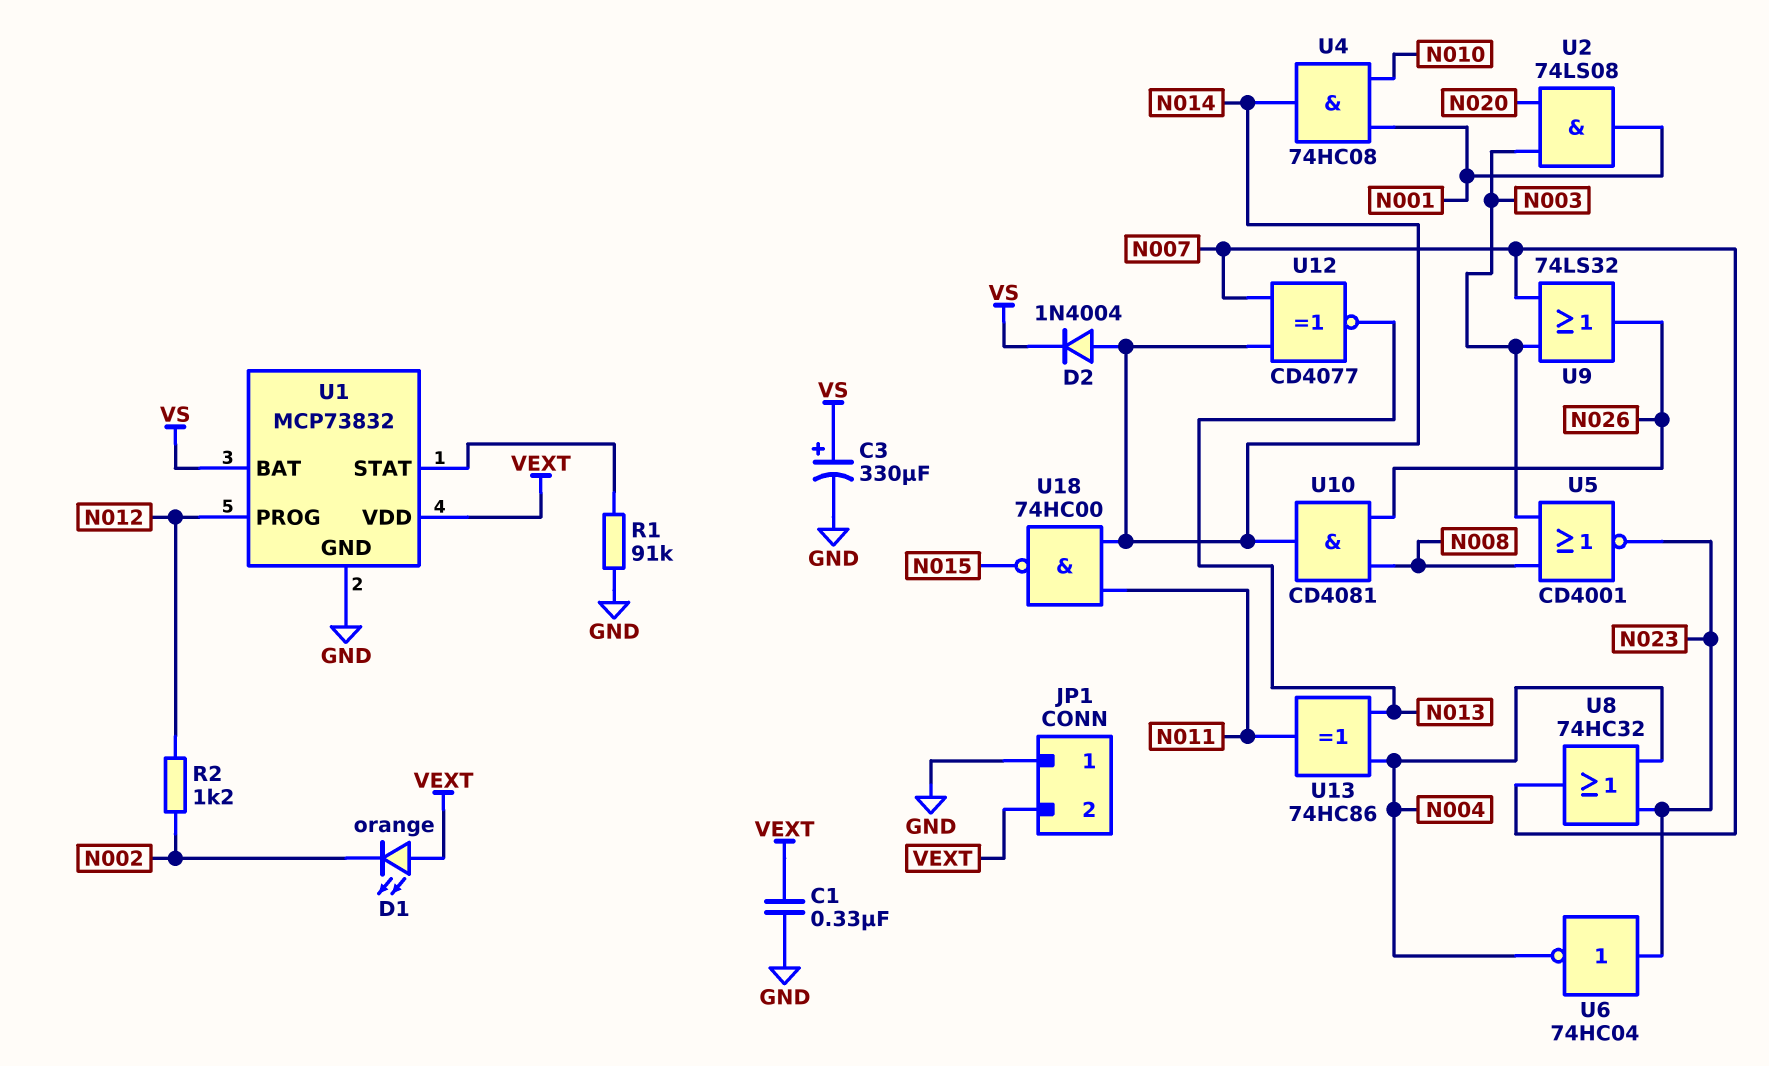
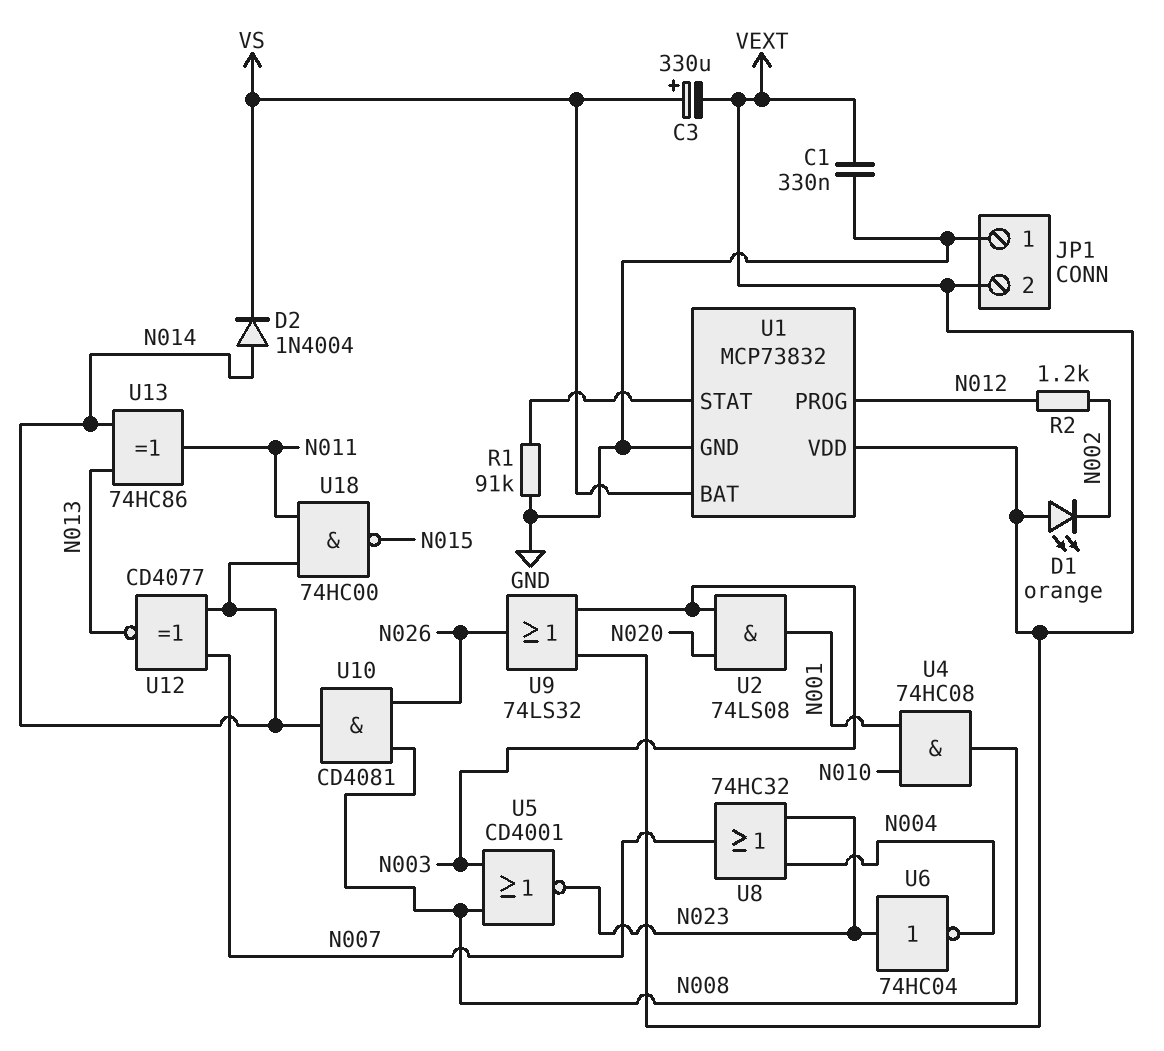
C3: 330uF (plus VS, minus GND) -> 330uF (plus VS, minus VEXT)
U4: AND 74HC08 (in N001, in N010, out N014) -> AND 74HC08 (in N001, in N010, out N008)
U9: OR 74LS32 (in N003, in N007, out N026) -> OR 74LS32 (in N003, in VEXT, out N026)
U13: XOR 74HC86 (in N004, in N013, out N011) -> XOR 74HC86 (in N013, in N014, out N011)

